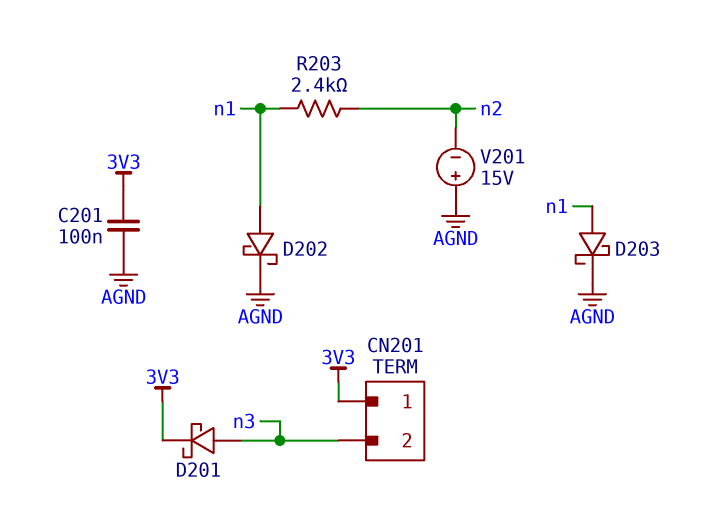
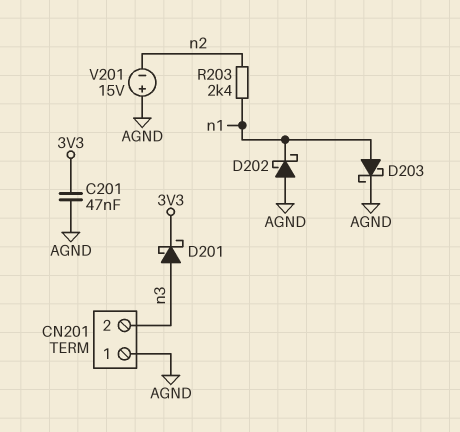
C201: 100nF (3V3, AGND) -> 47nF (3V3, AGND)
CN201 pin 1: 3V3 -> AGND
D202: schottky (A n1, K AGND) -> schottky (A AGND, K n1)

